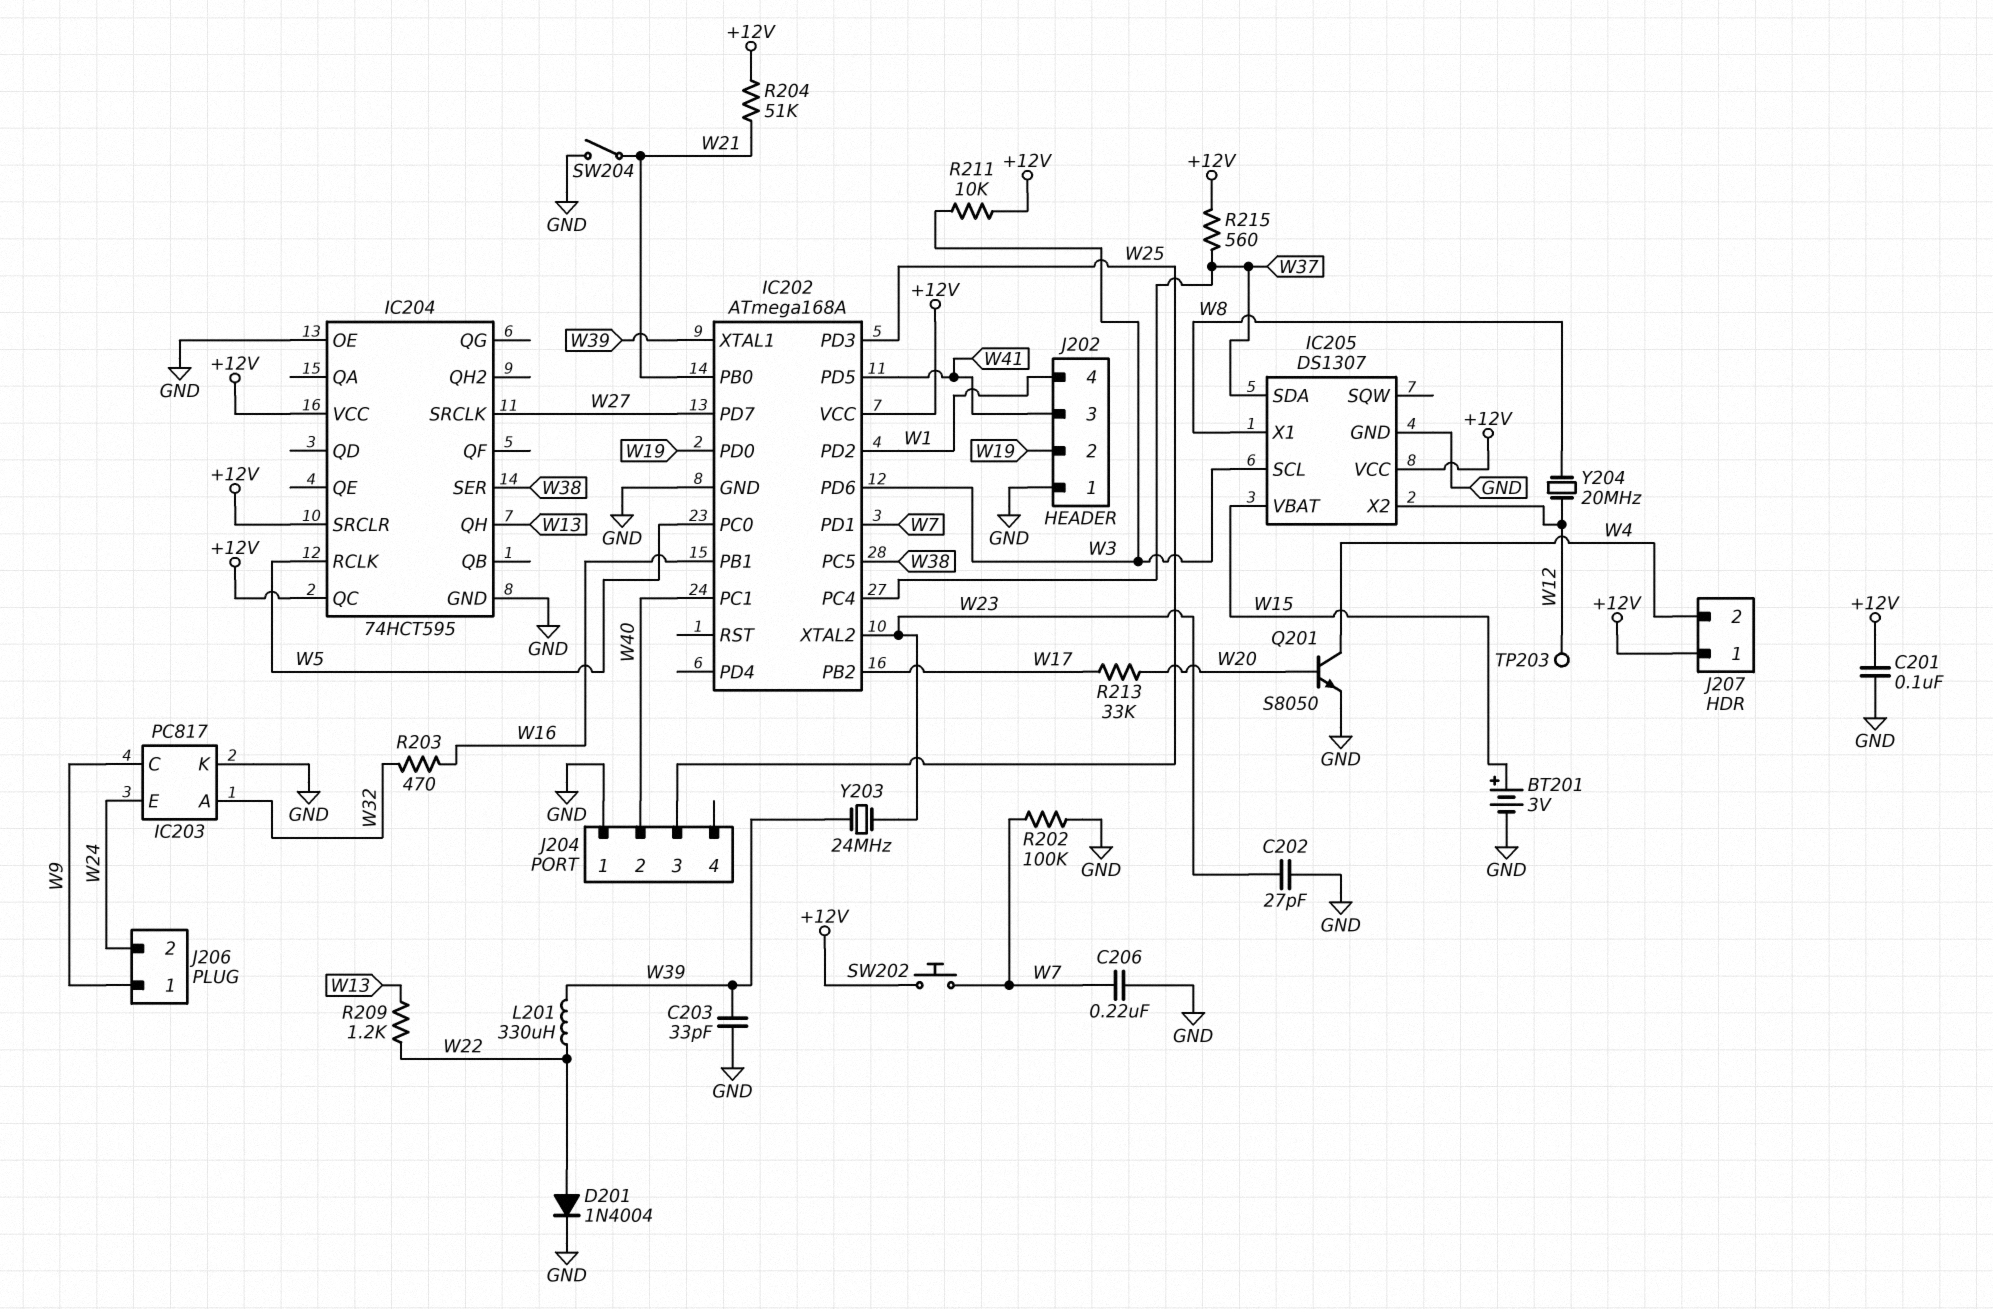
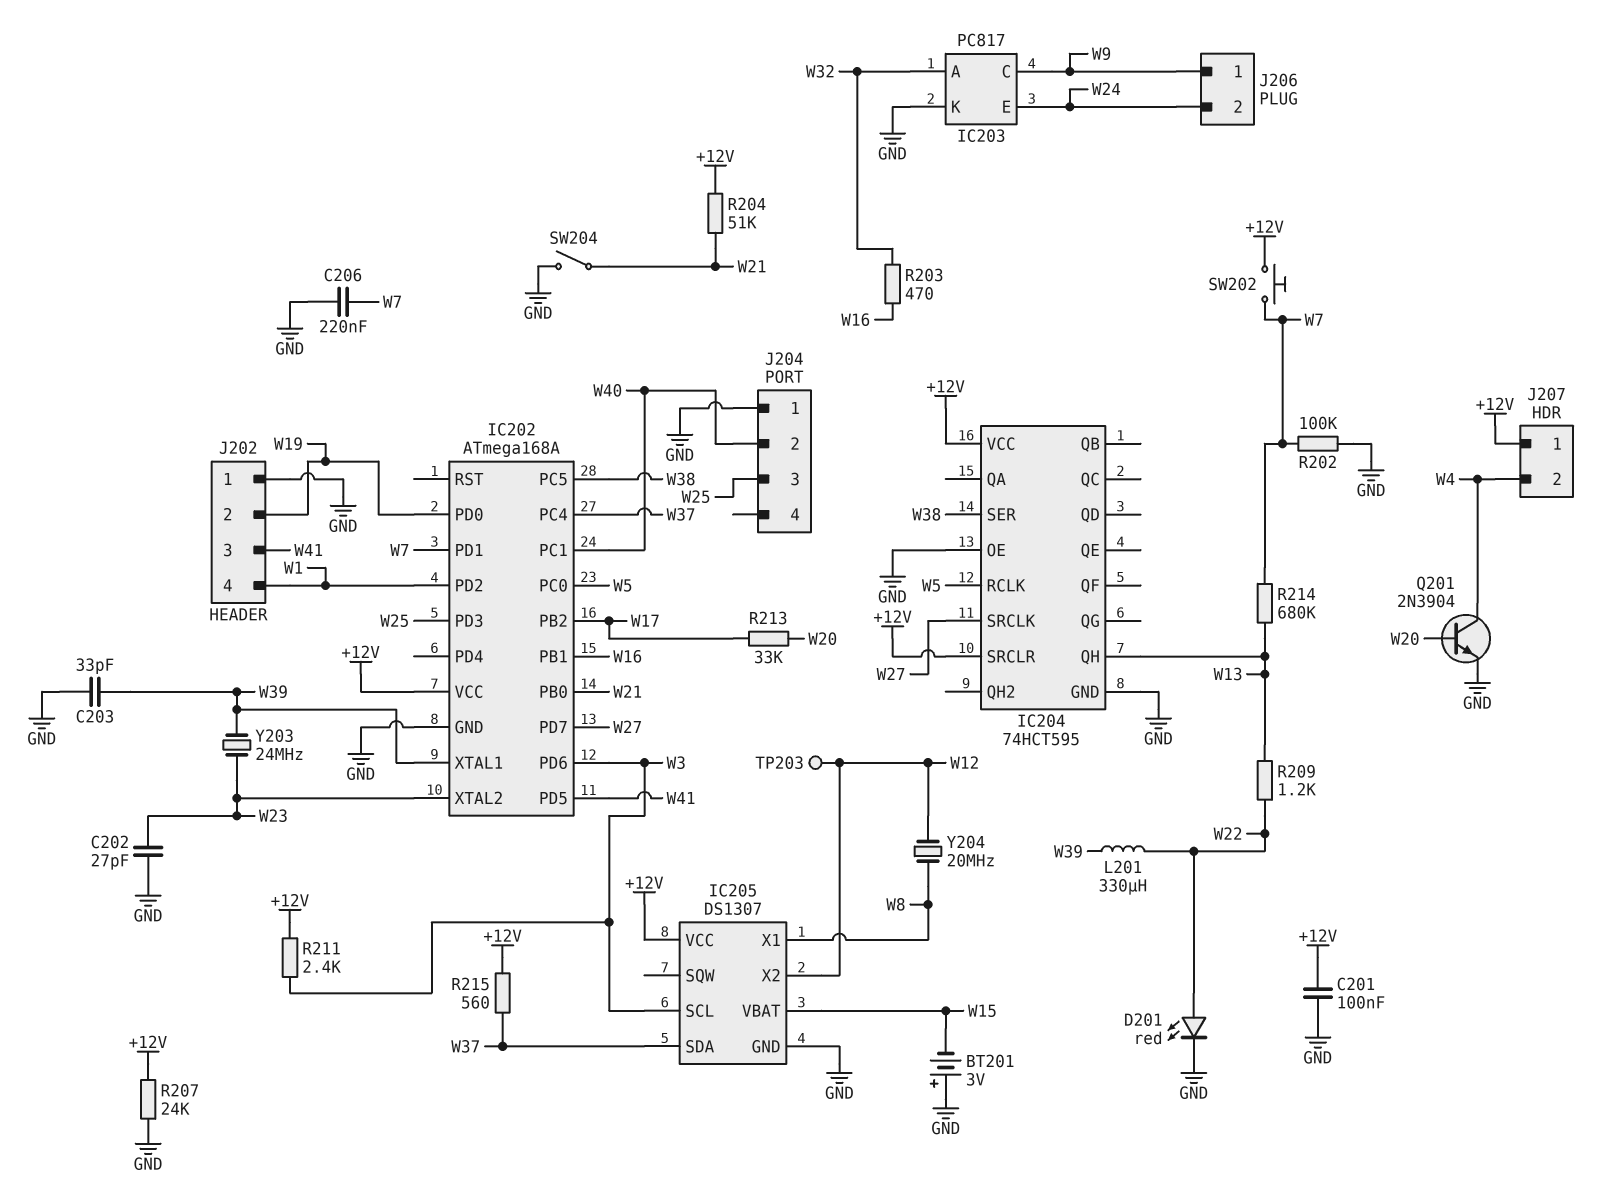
BT201: 3V (plus W15, minus GND) -> 3V (plus GND, minus W15)
D201: diode 1N4004 (A W22, K GND) -> LED red (A W22, K GND)
IC204 pin QC: +12V -> none
Q201: NPN S8050 (B W20, C W4, E GND) -> NPN 2N3904 (B W20, C W4, E GND)
R207: none -> 24k (+12V, GND)
R211: 10k (+12V, W3) -> 2.4k (+12V, W3)
R214: none -> 680k (W7, W13)

